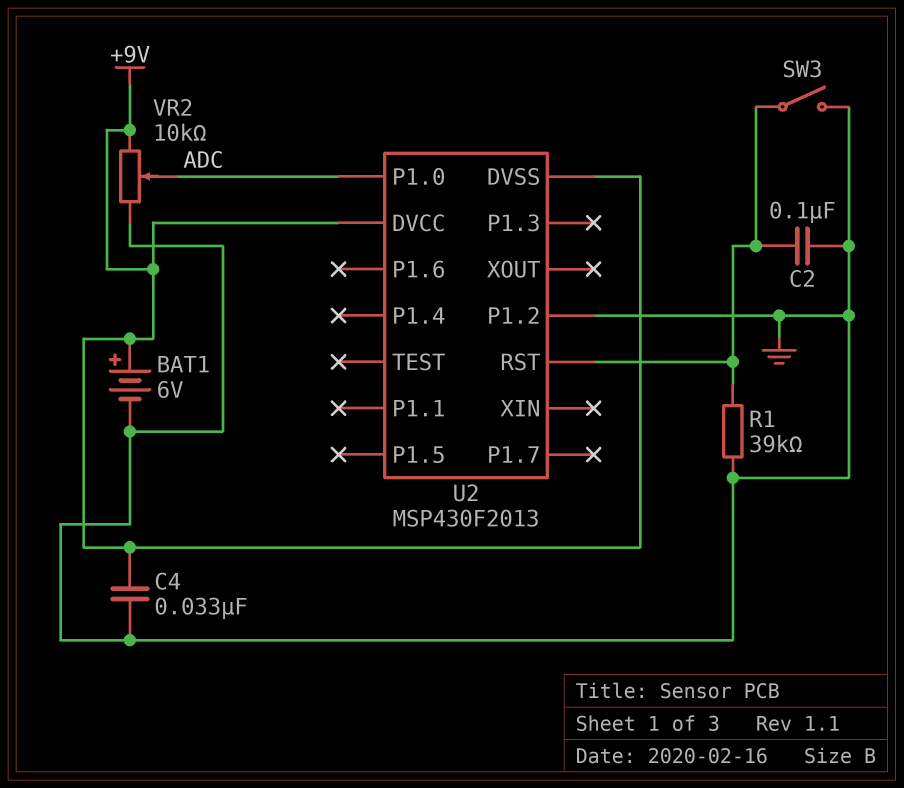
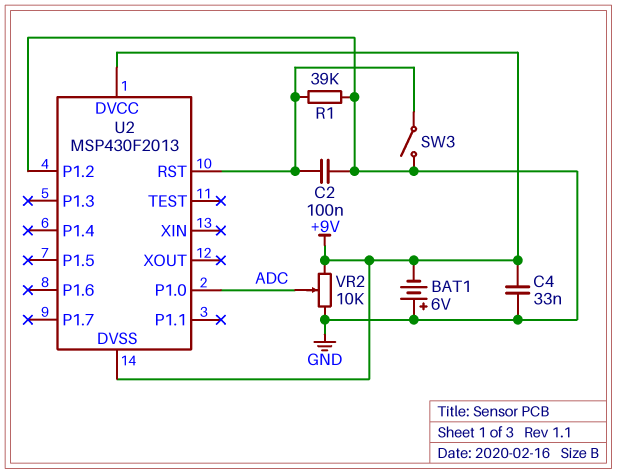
BAT1: 6V (plus +9V, minus GND) -> 6V (plus GND, minus +9V)

